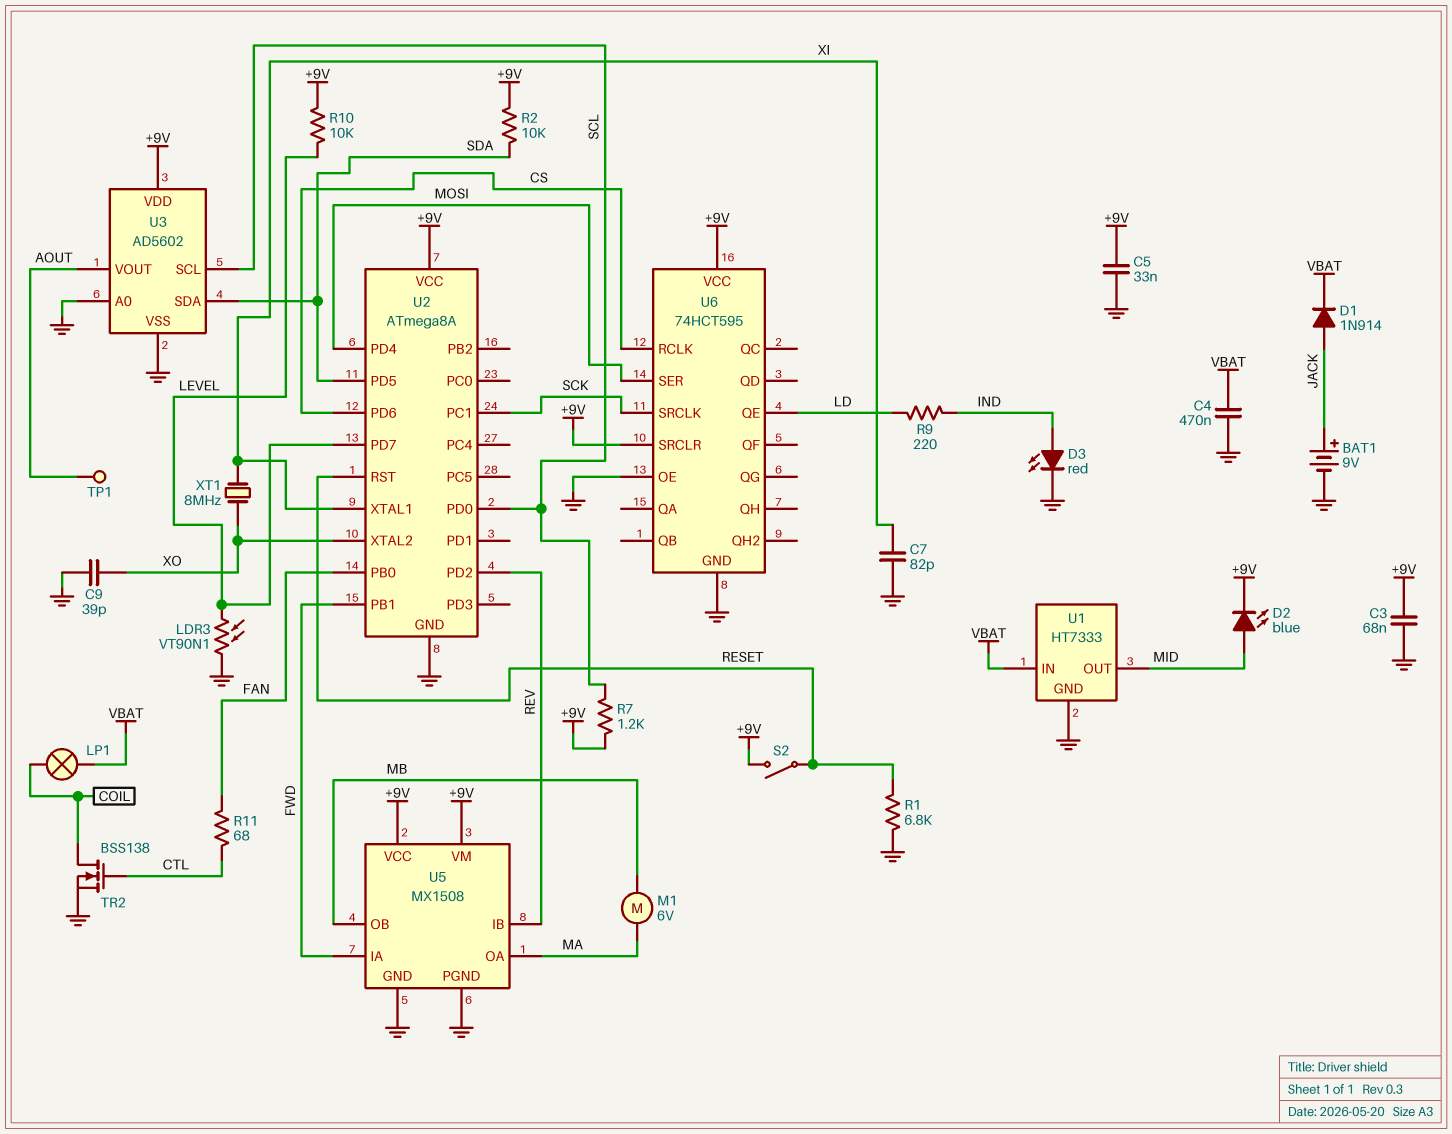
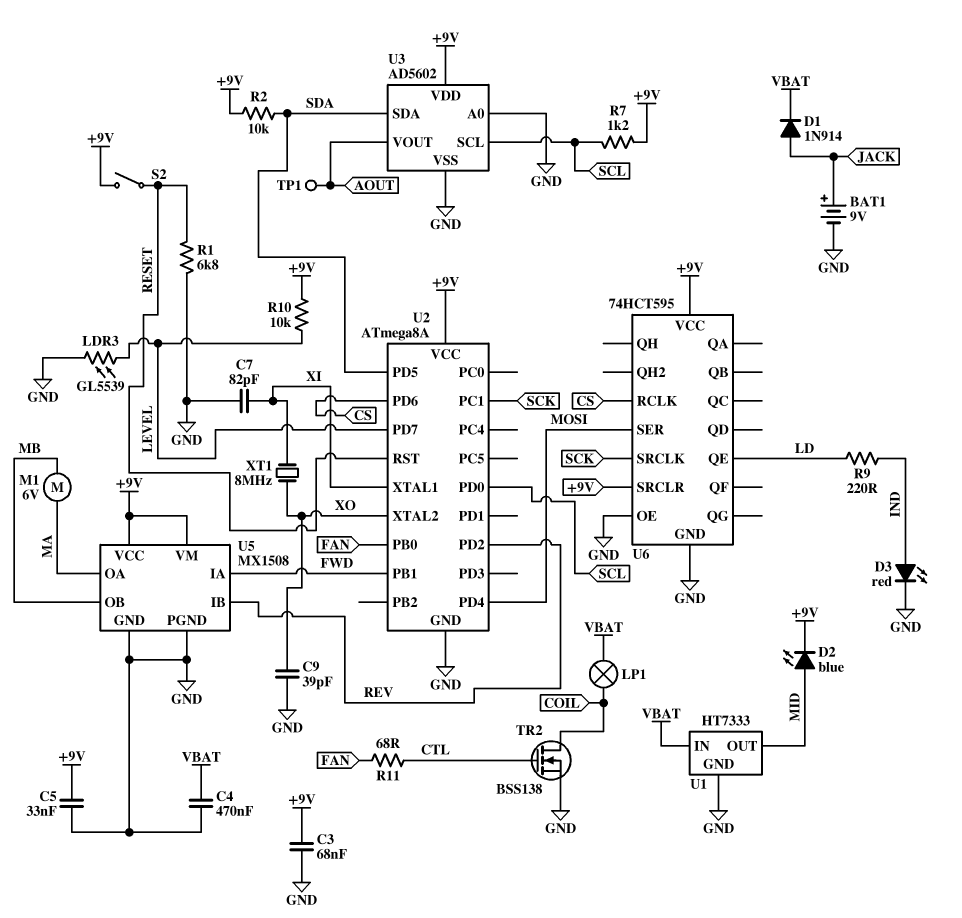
LDR3: VT90N1 (GND, LEVEL) -> GL5539 (GND, LEVEL)

